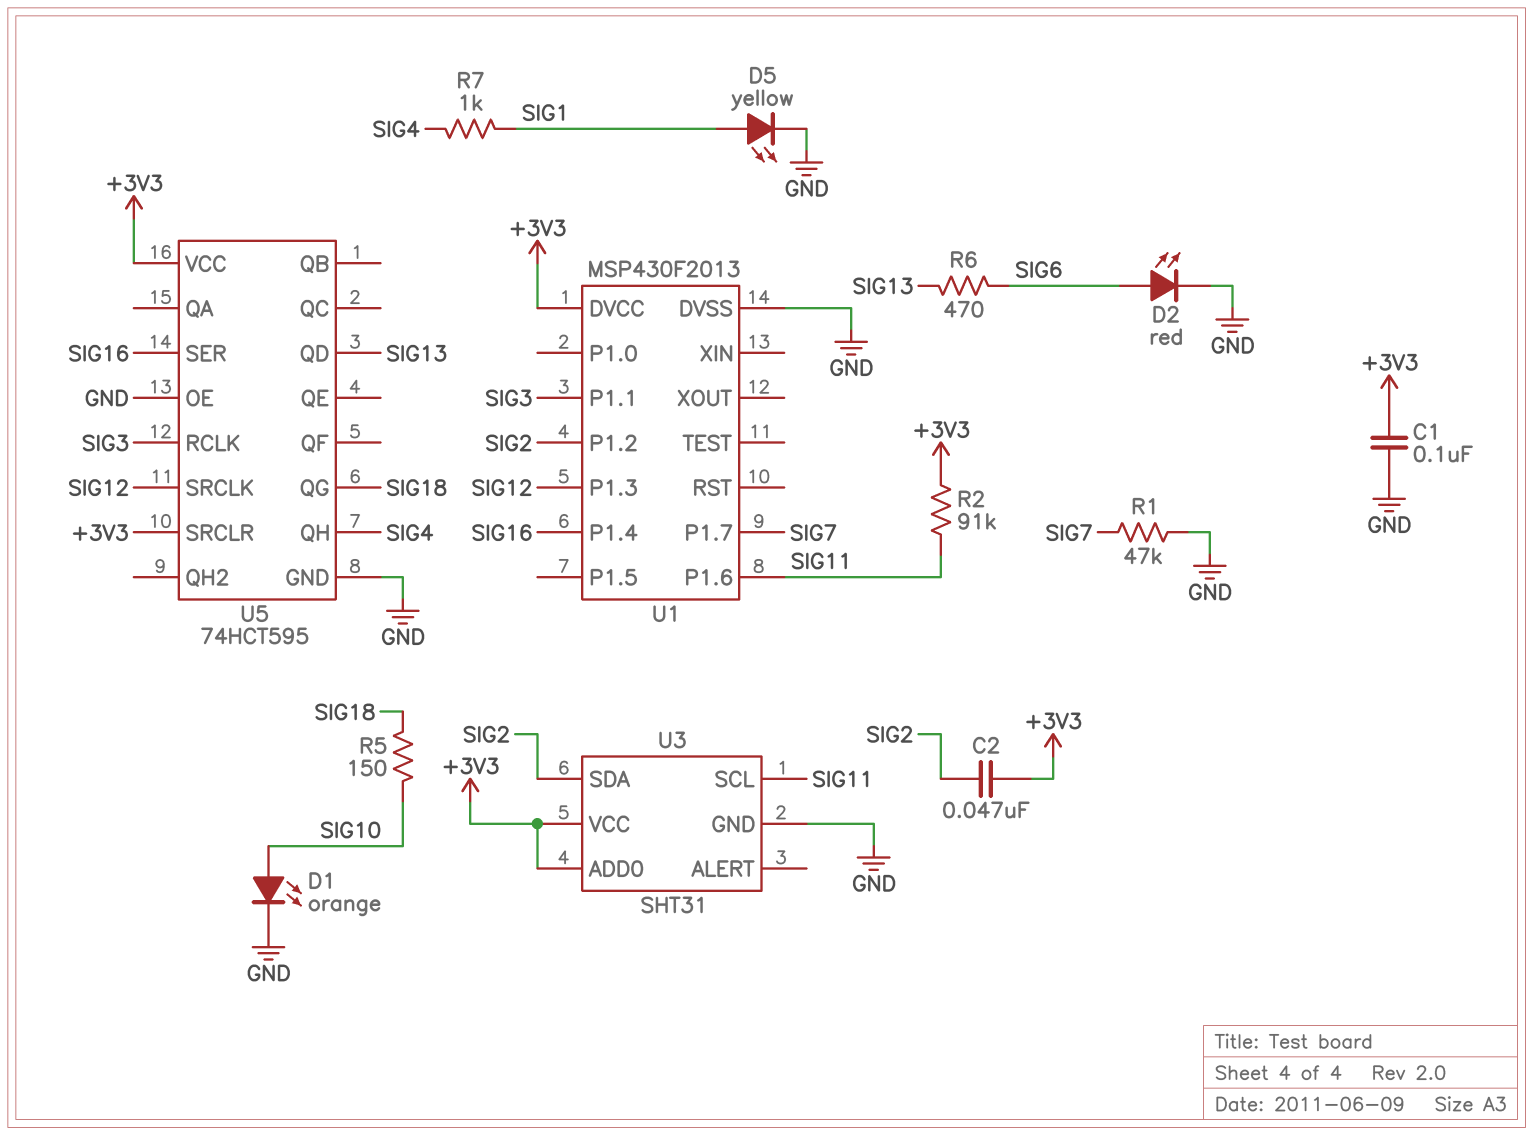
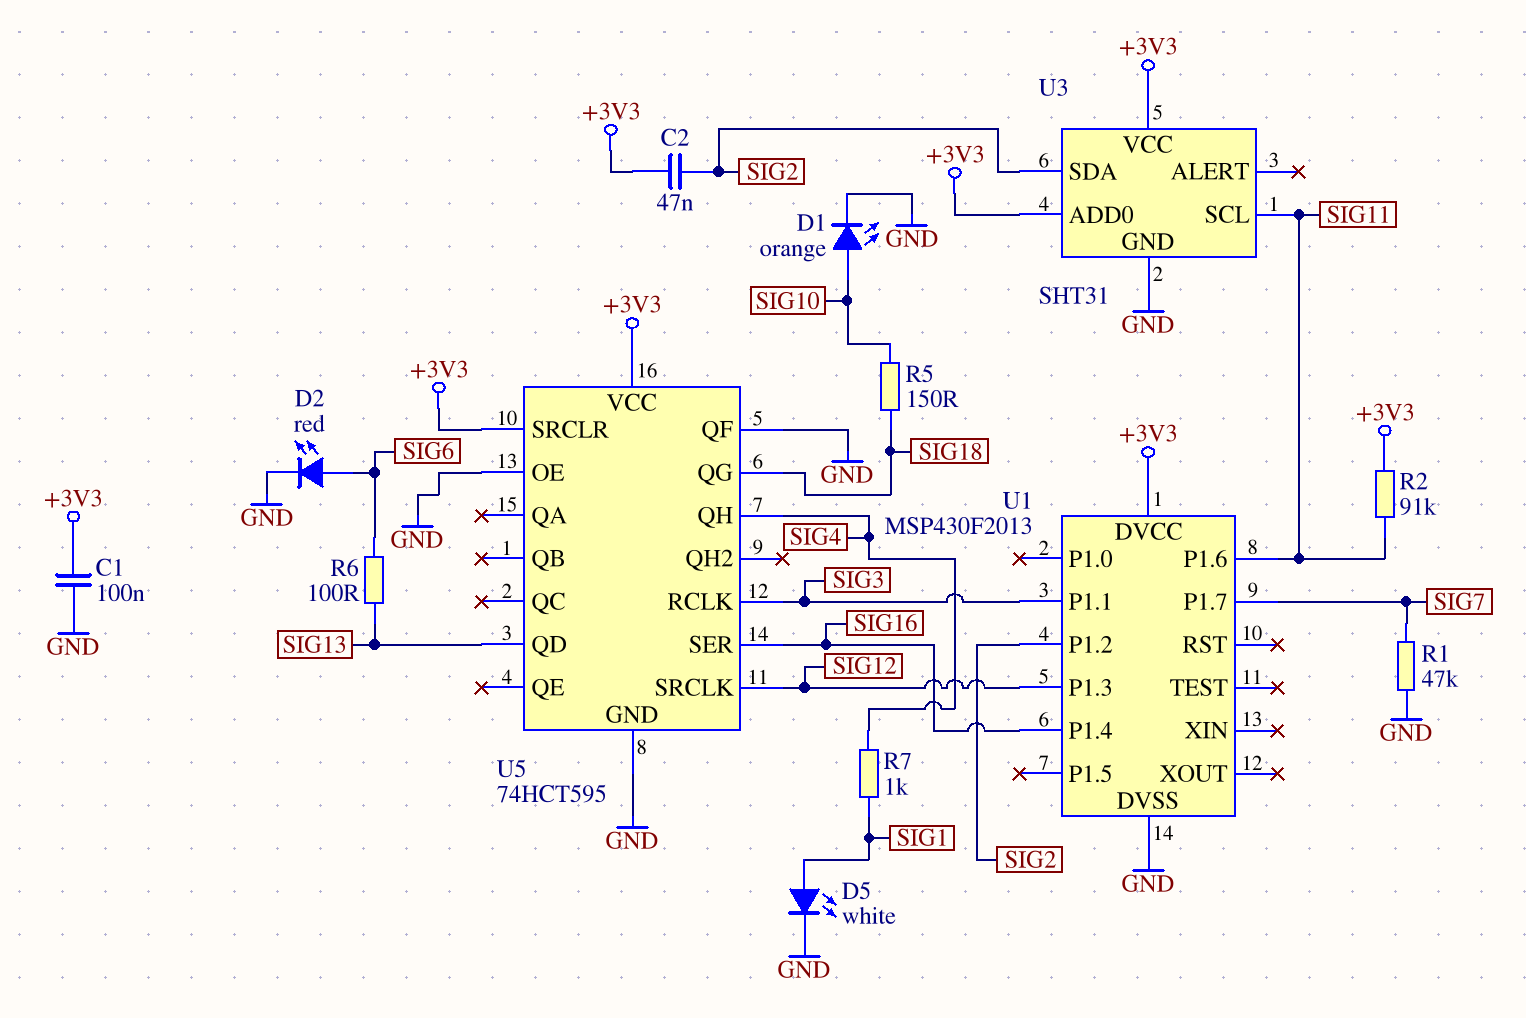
D5: LED yellow (A SIG1, K GND) -> LED white (A SIG1, K GND)
R6: 470 (SIG6, SIG13) -> 100 (SIG6, SIG13)
U5 pin QF: none -> GND

